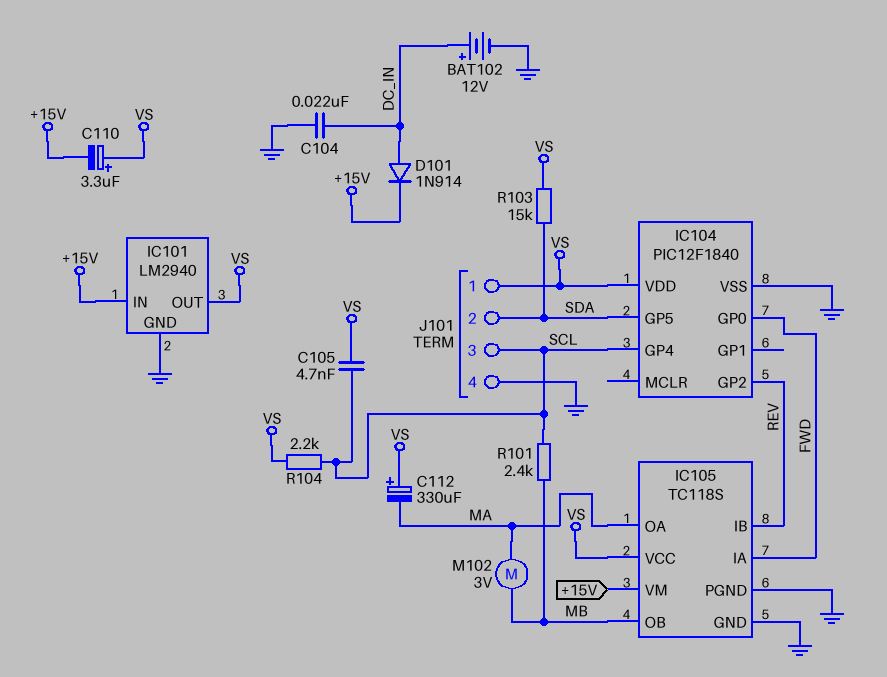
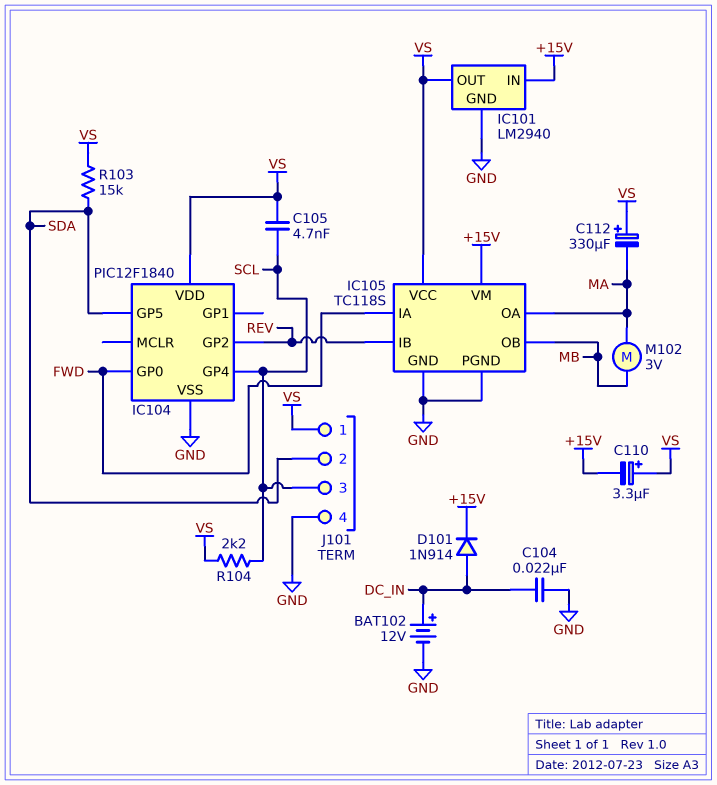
R101: 2.4k (MB, SCL) -> none

